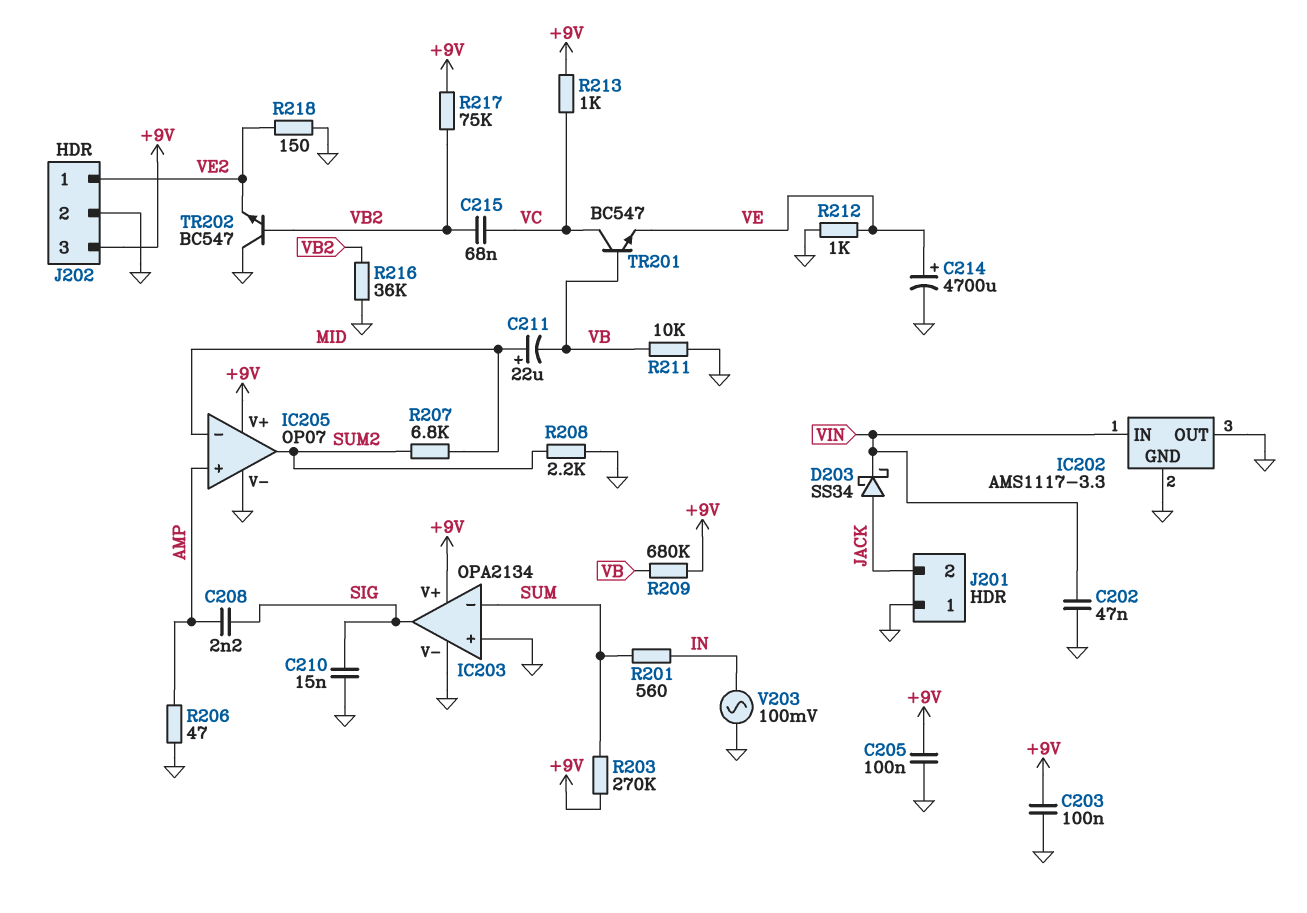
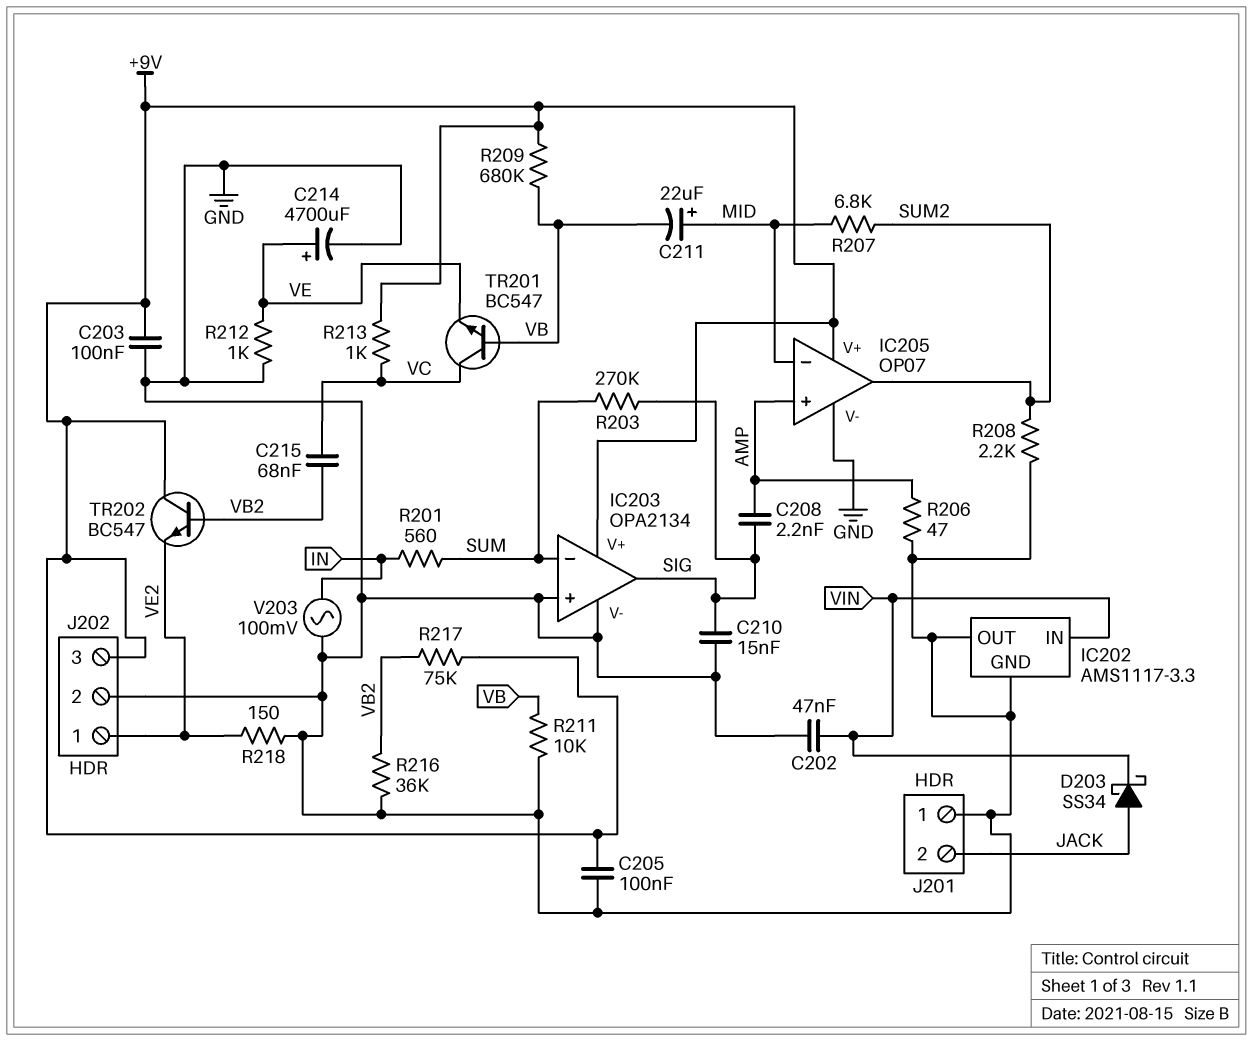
R203: 270k (+9V, SUM) -> 270k (SIG, SUM)
TR202: NPN BC547 (B VB2, C GND, E VE2) -> NPN BC547 (B VB2, C +9V, E VE2)

